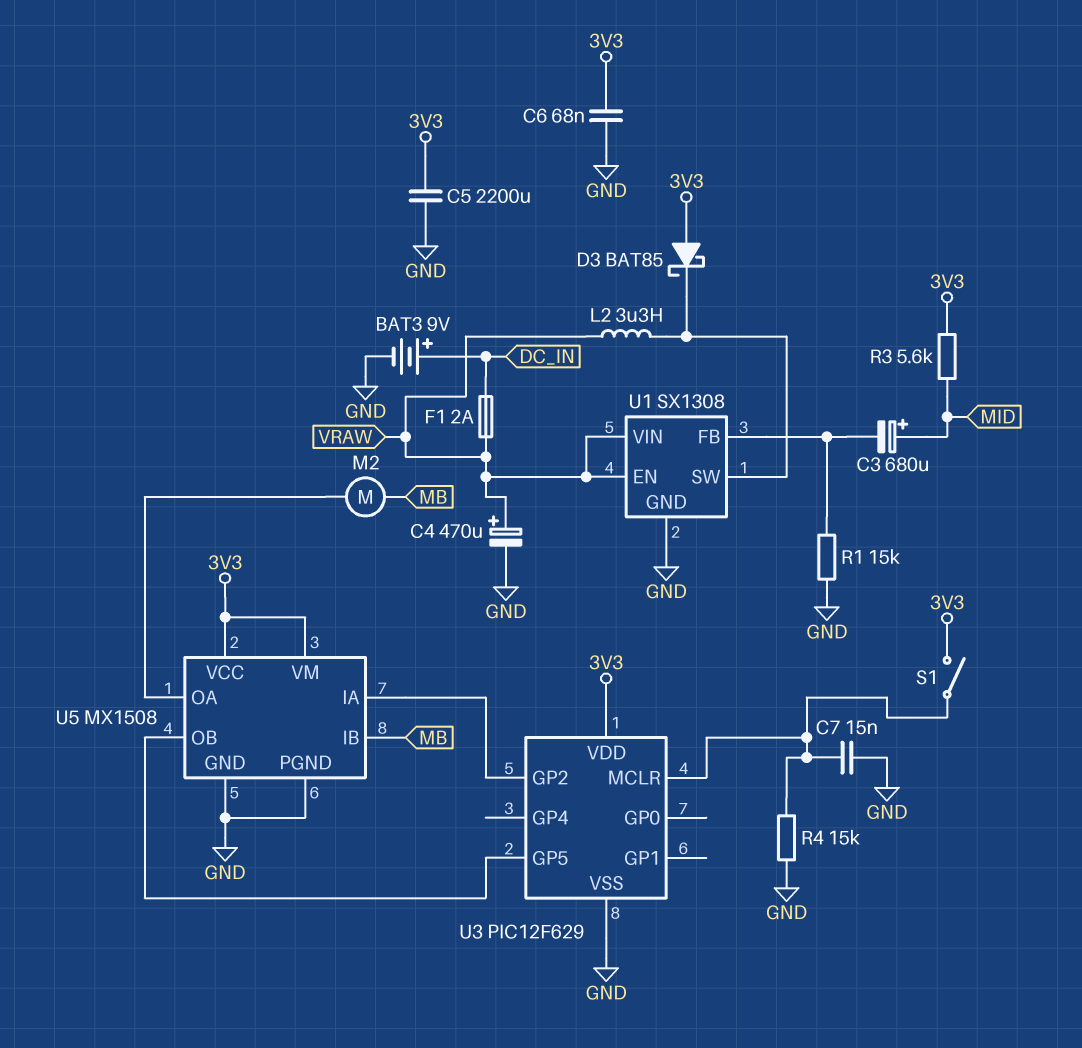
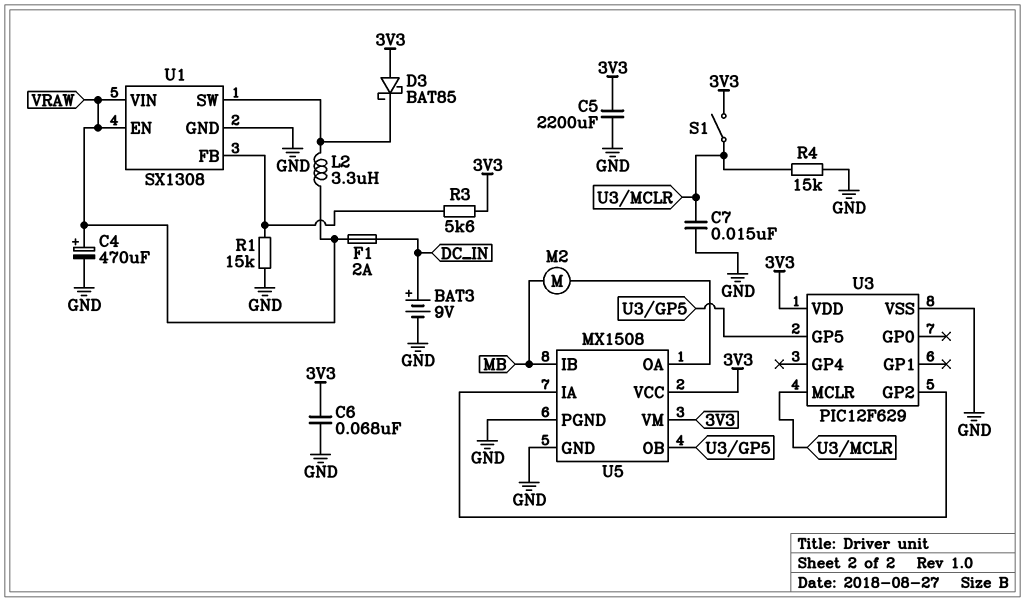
C3: 680uF (plus MID, minus U1/FB) -> none
R3: 5.6k (3V3, MID) -> 5.6k (3V3, U1/FB)

